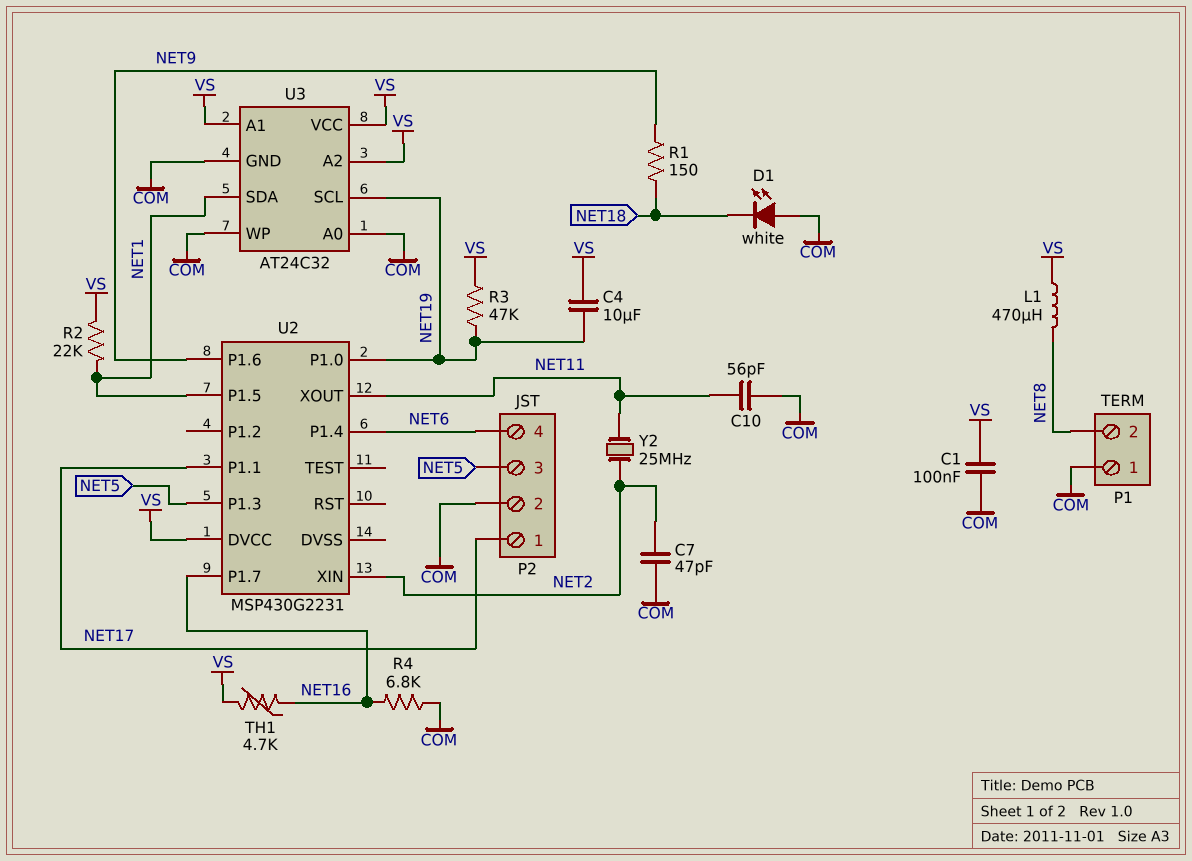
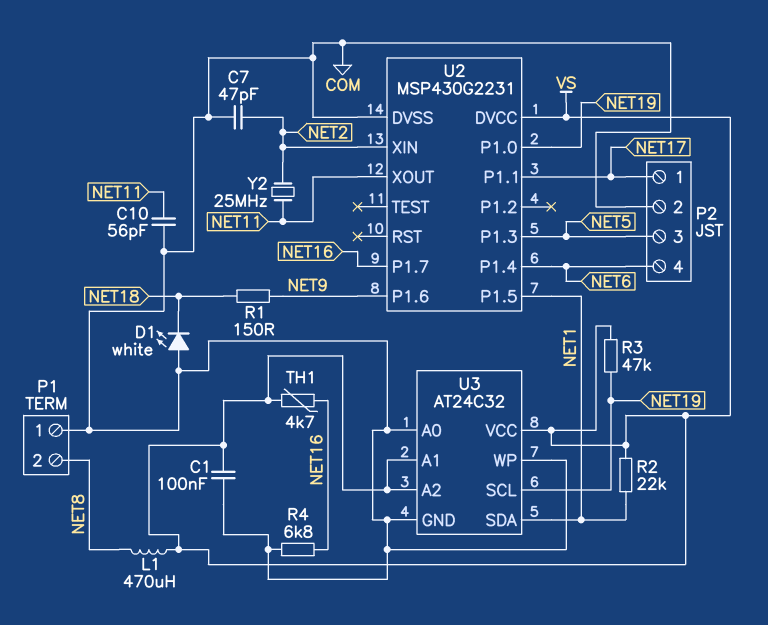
C4: 10uF (NET19, VS) -> none
U2 pin DVSS: none -> COM

